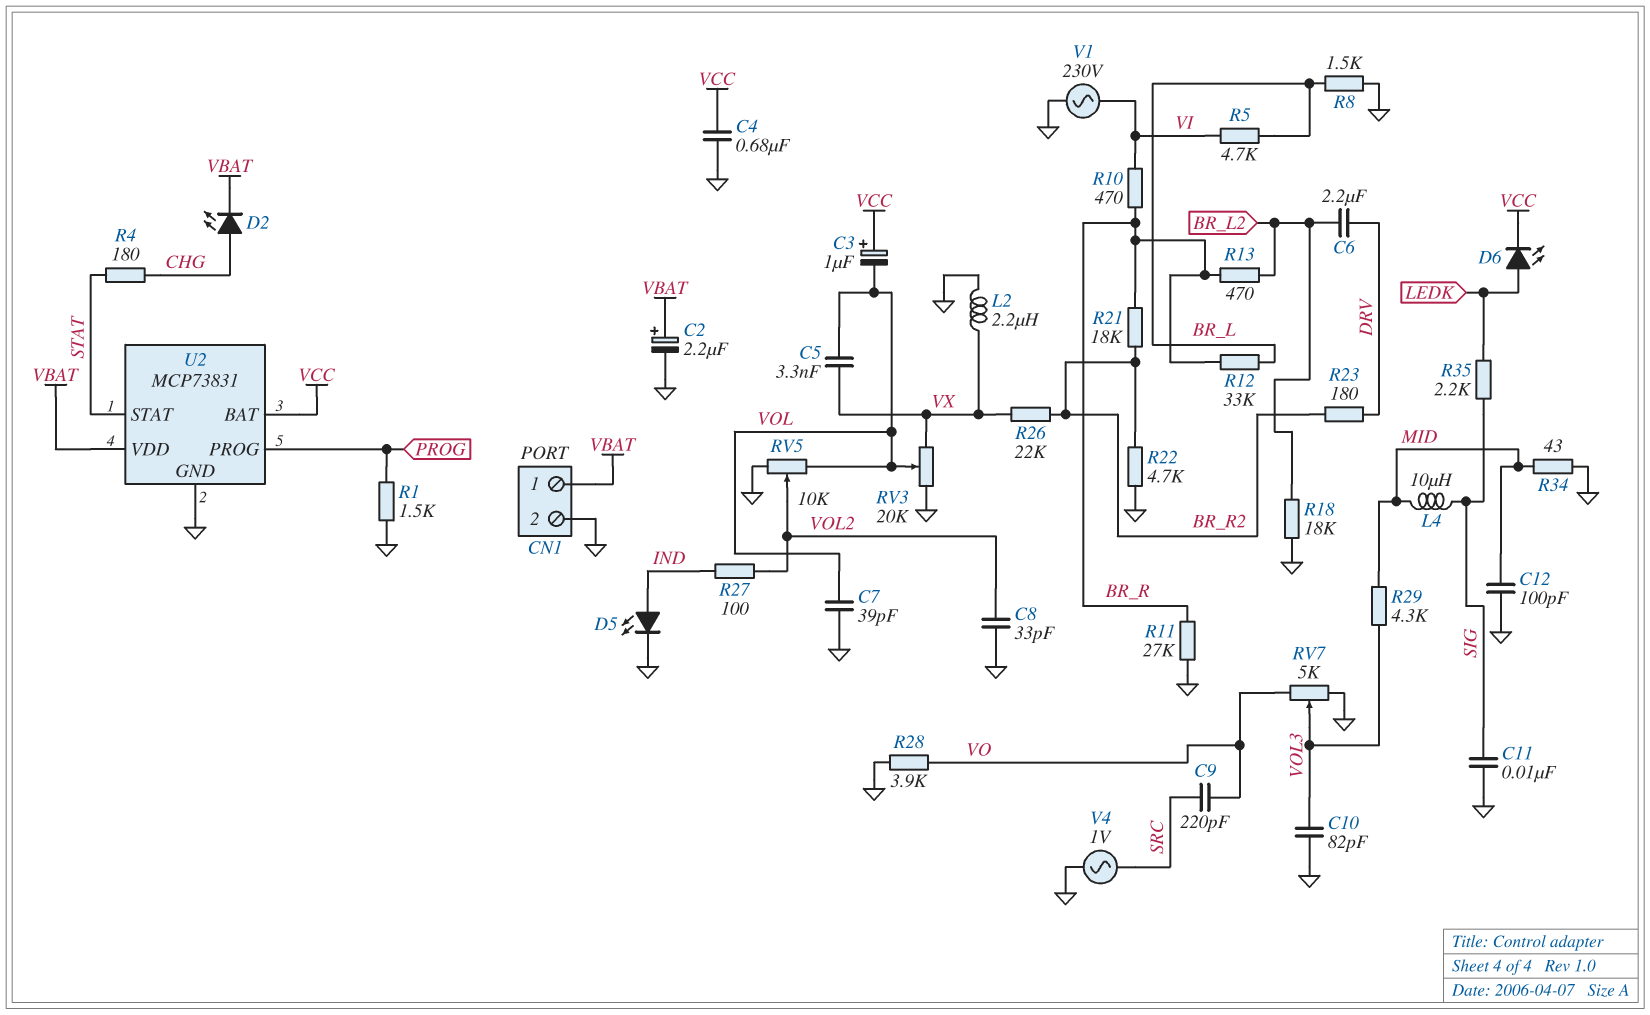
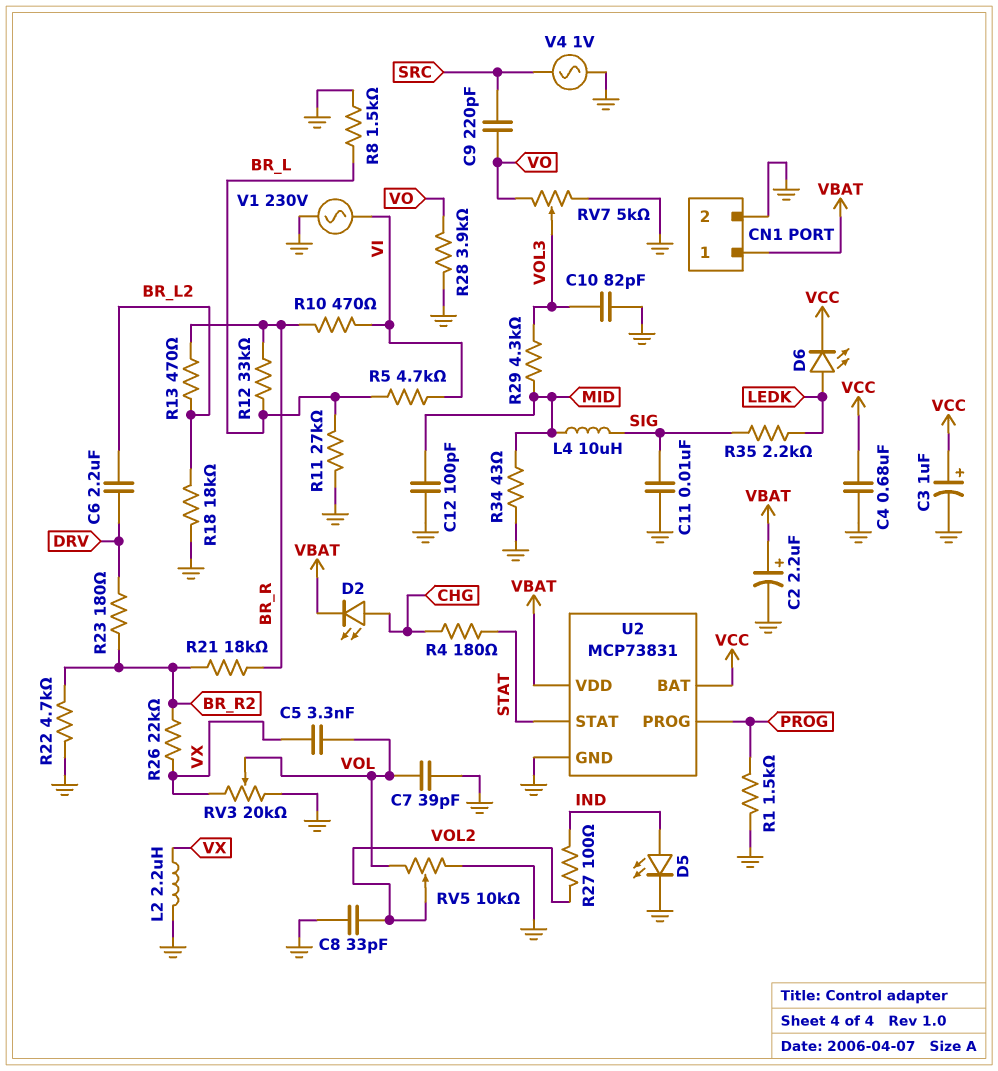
C3: 1uF (plus VCC, minus VOL) -> 1uF (plus VCC, minus GND)
R11: 27k (BR_R, GND) -> 27k (BR_L, GND)

